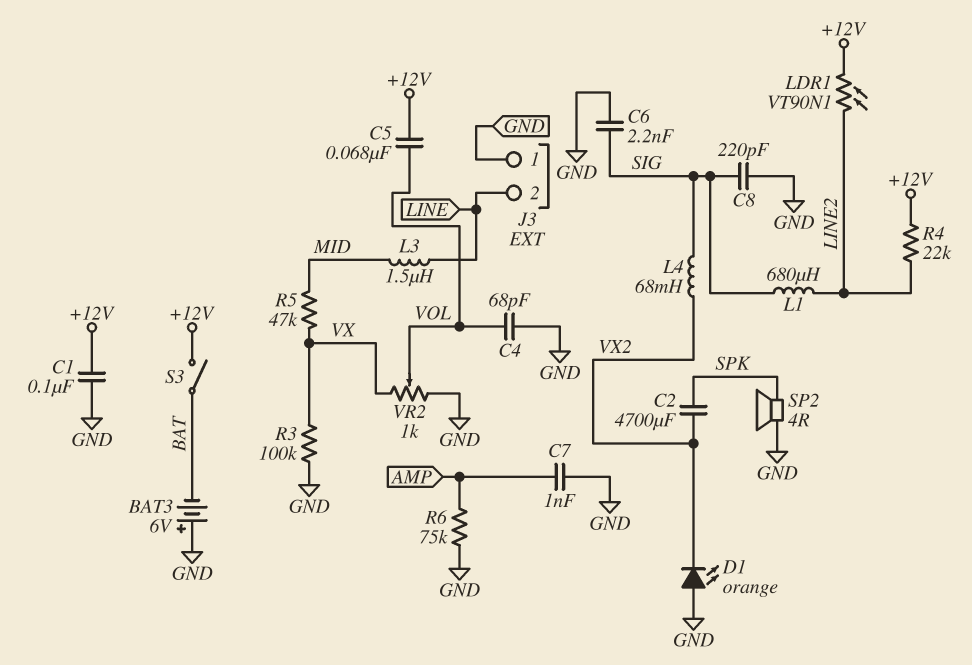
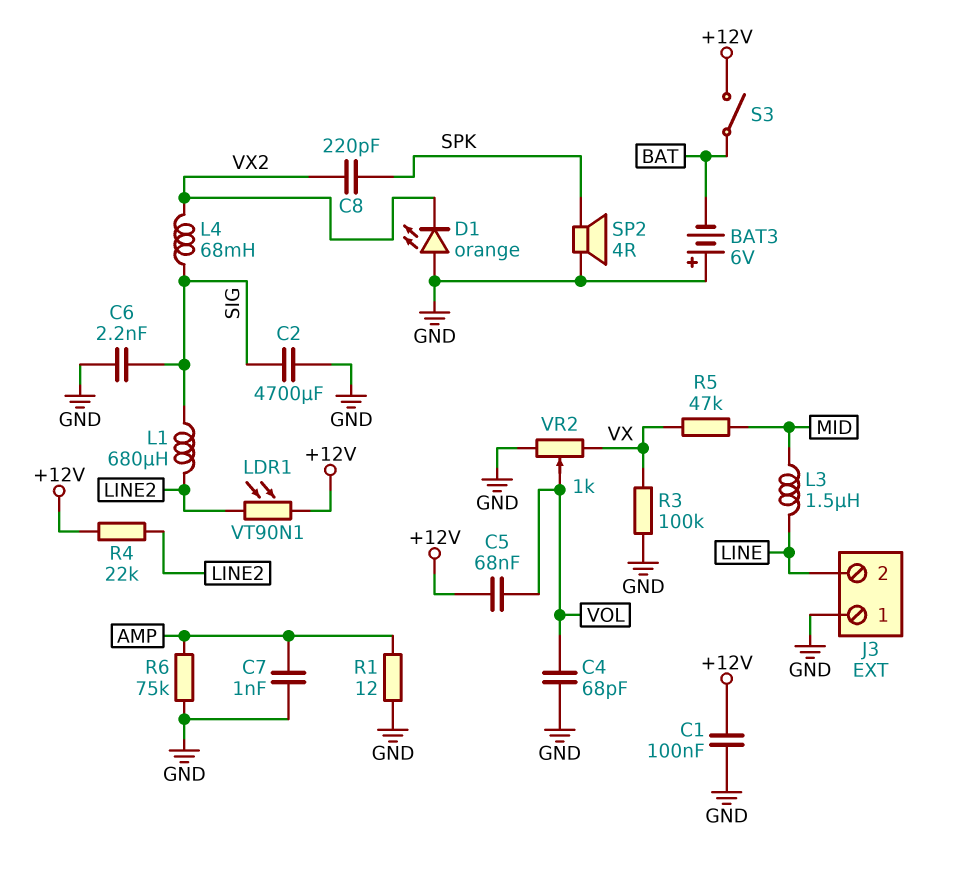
C2: 4700uF (SPK, VX2) -> 4700uF (GND, SIG)
C8: 220pF (GND, SIG) -> 220pF (SPK, VX2)
R1: none -> 12 (AMP, GND)

